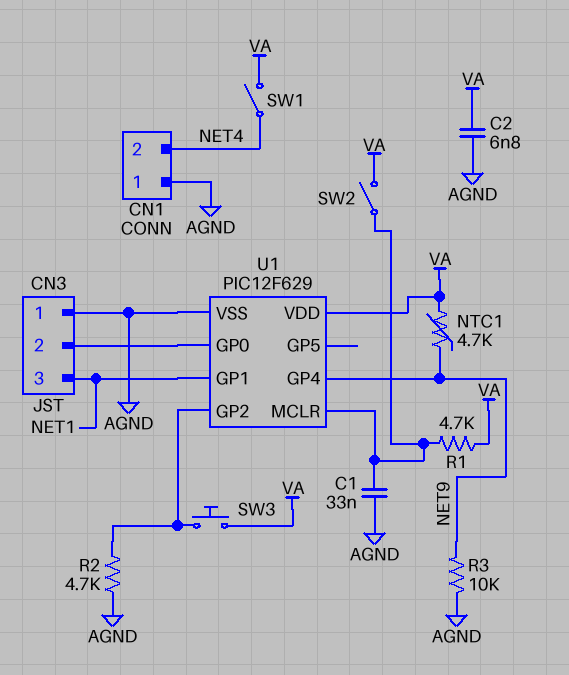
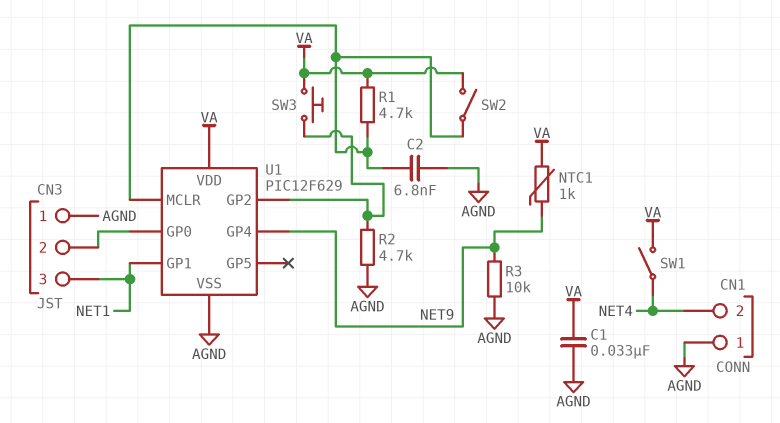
C1: 33nF (AGND, U1/MCLR) -> 33nF (AGND, VA)
C2: 6.8nF (AGND, VA) -> 6.8nF (AGND, U1/MCLR)
NTC1: 4.7k (NET9, VA) -> 1k (NET9, VA)

